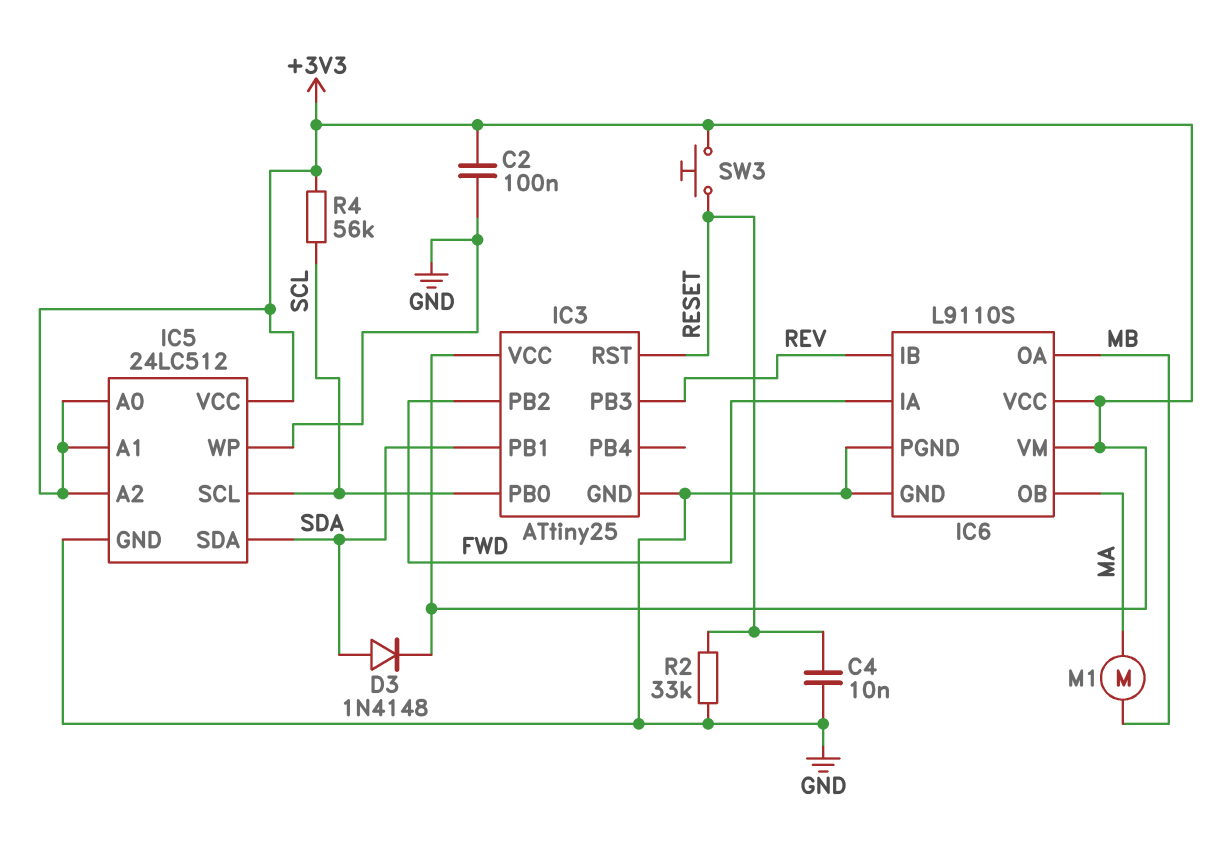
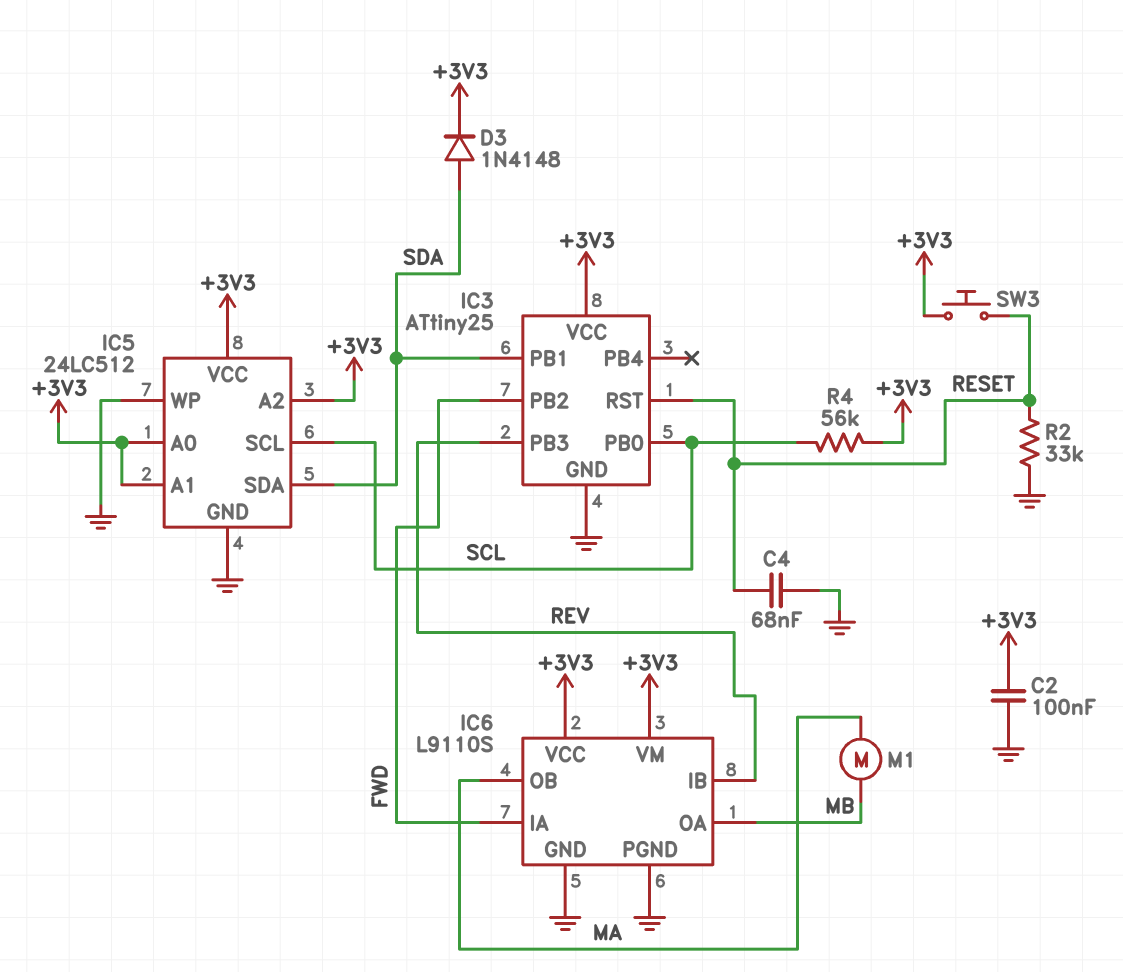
C4: 10nF (GND, RESET) -> 68nF (GND, RESET)

